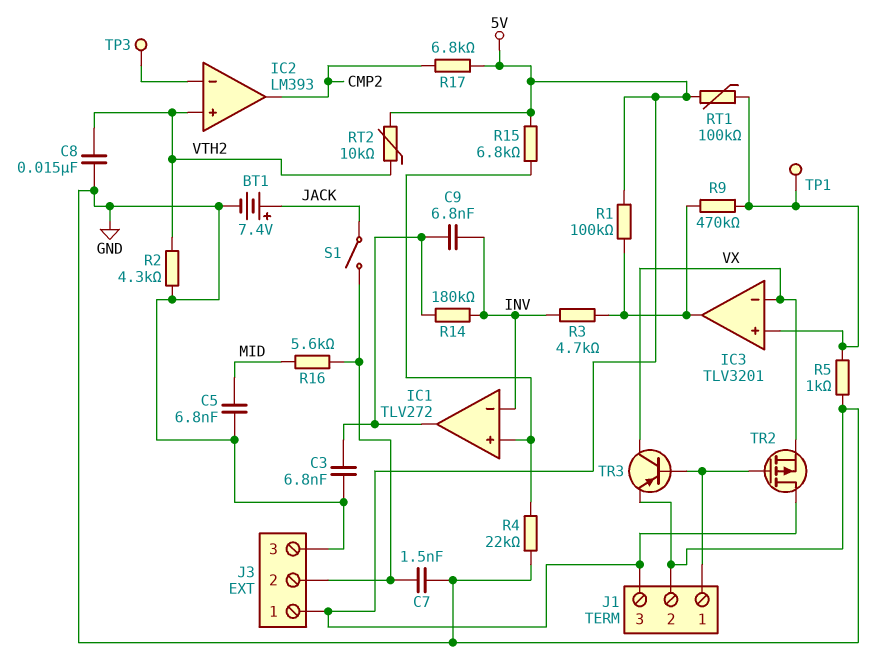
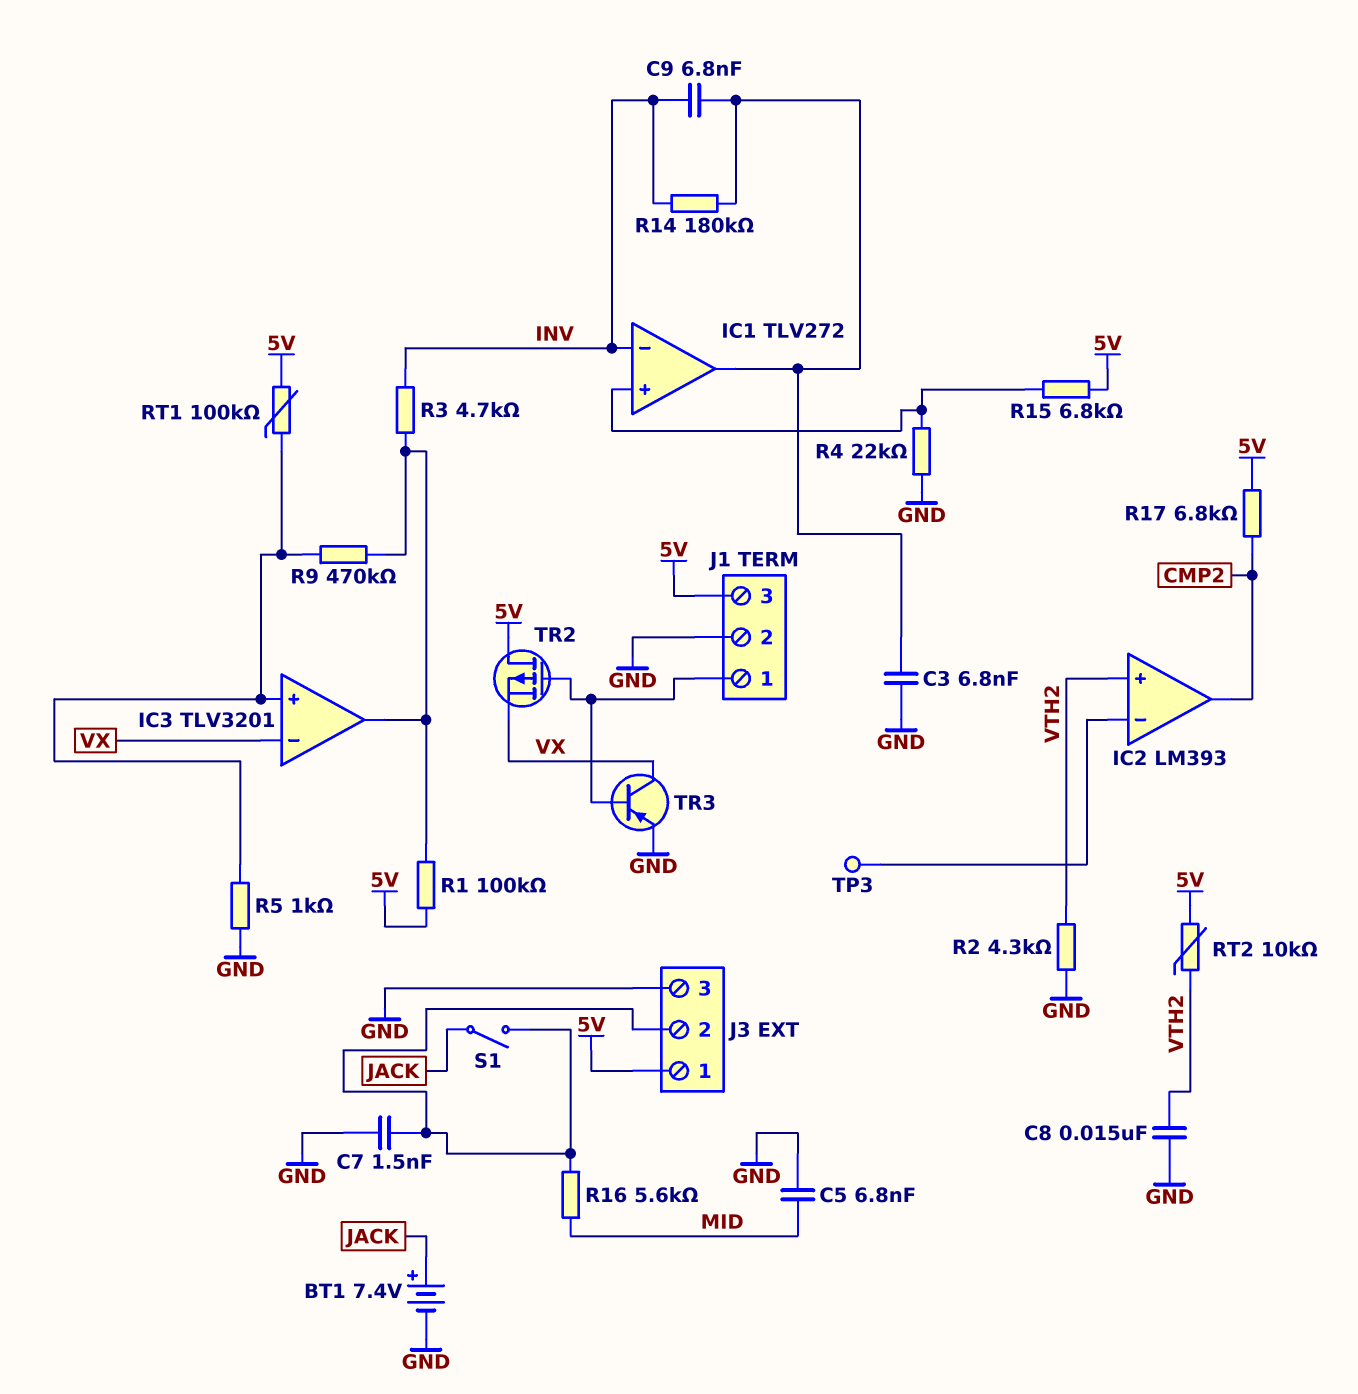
TP1: test point (IC3/in+) -> none

